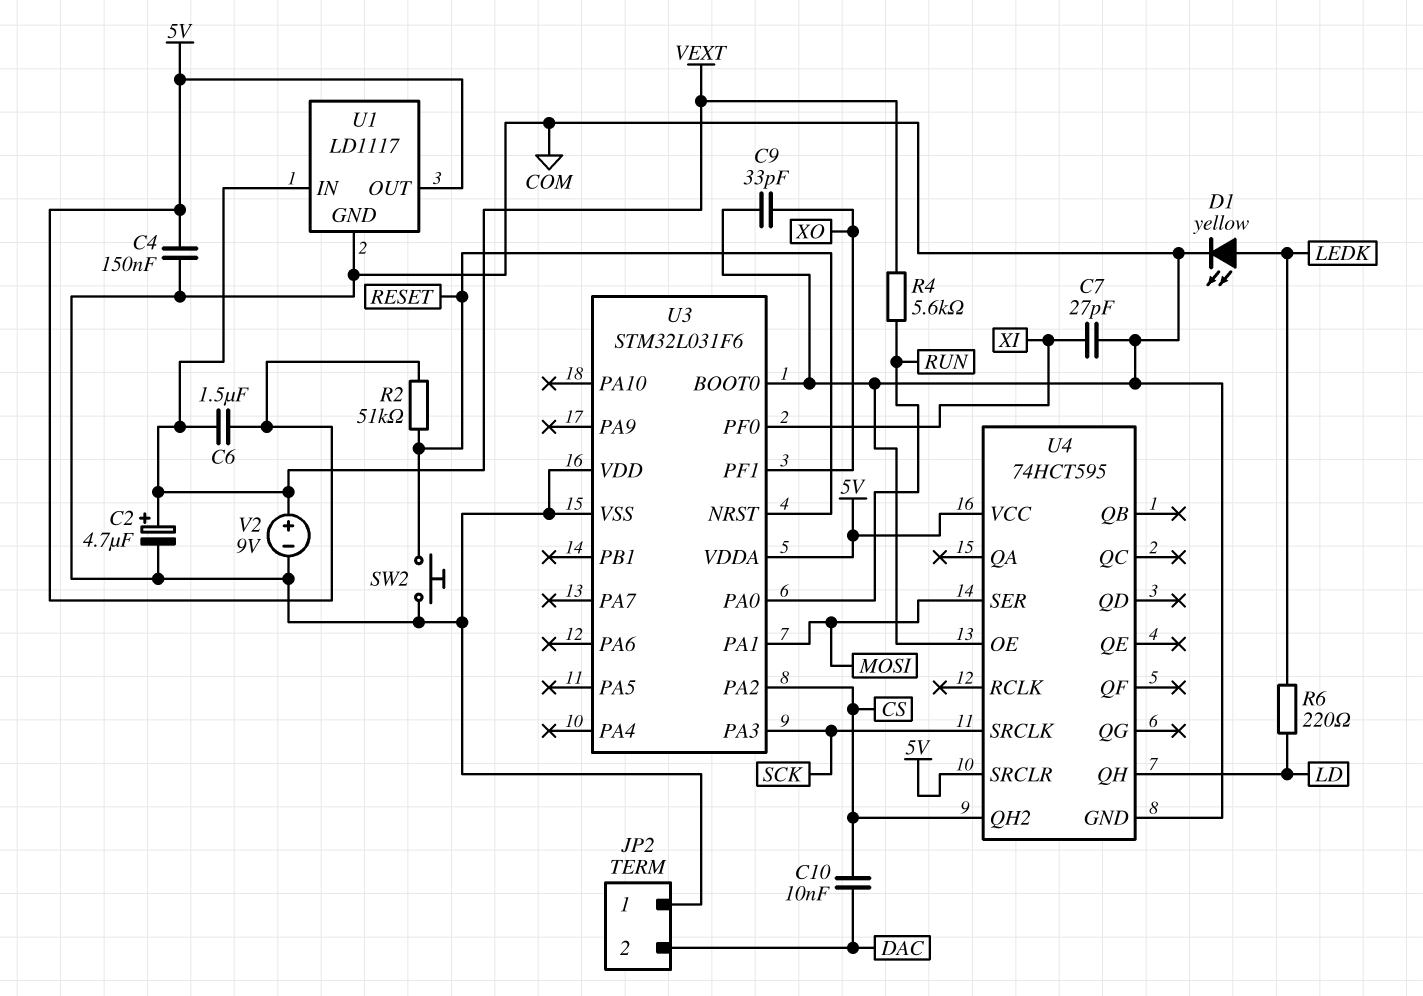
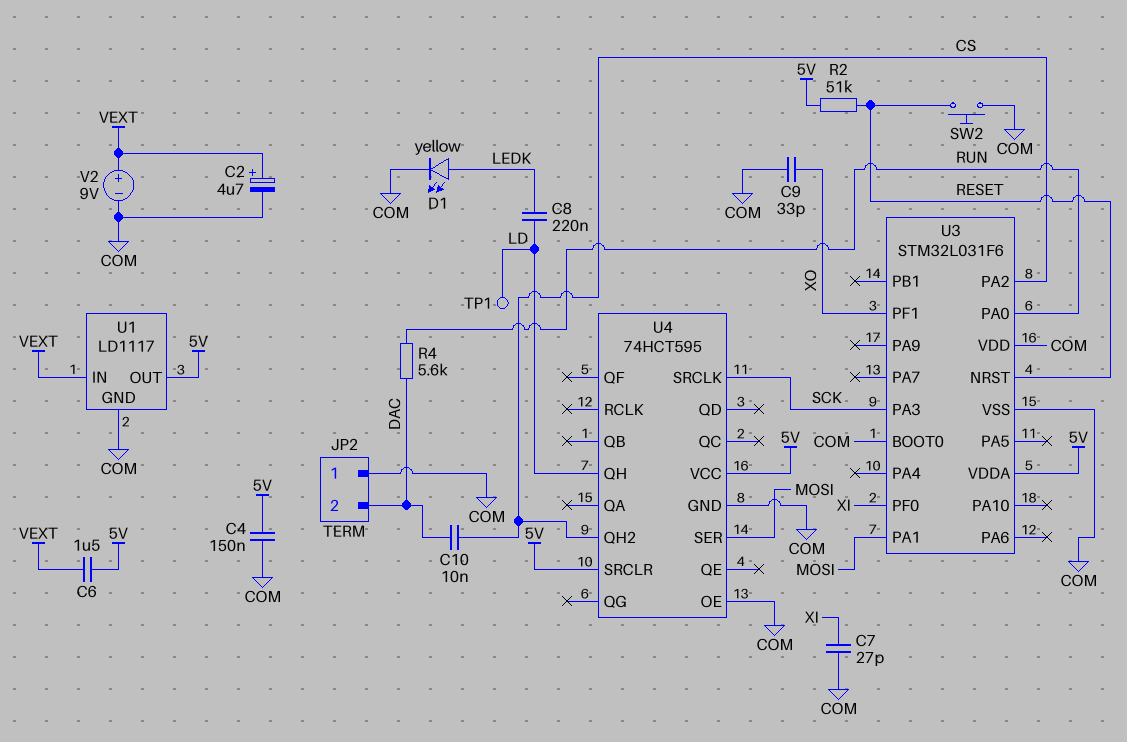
C8: none -> 220nF (LD, LEDK)
R4: 5.6k (RUN, VEXT) -> 5.6k (DAC, RUN)
R6: 220 (LD, LEDK) -> none
TP1: none -> test point (LD)

